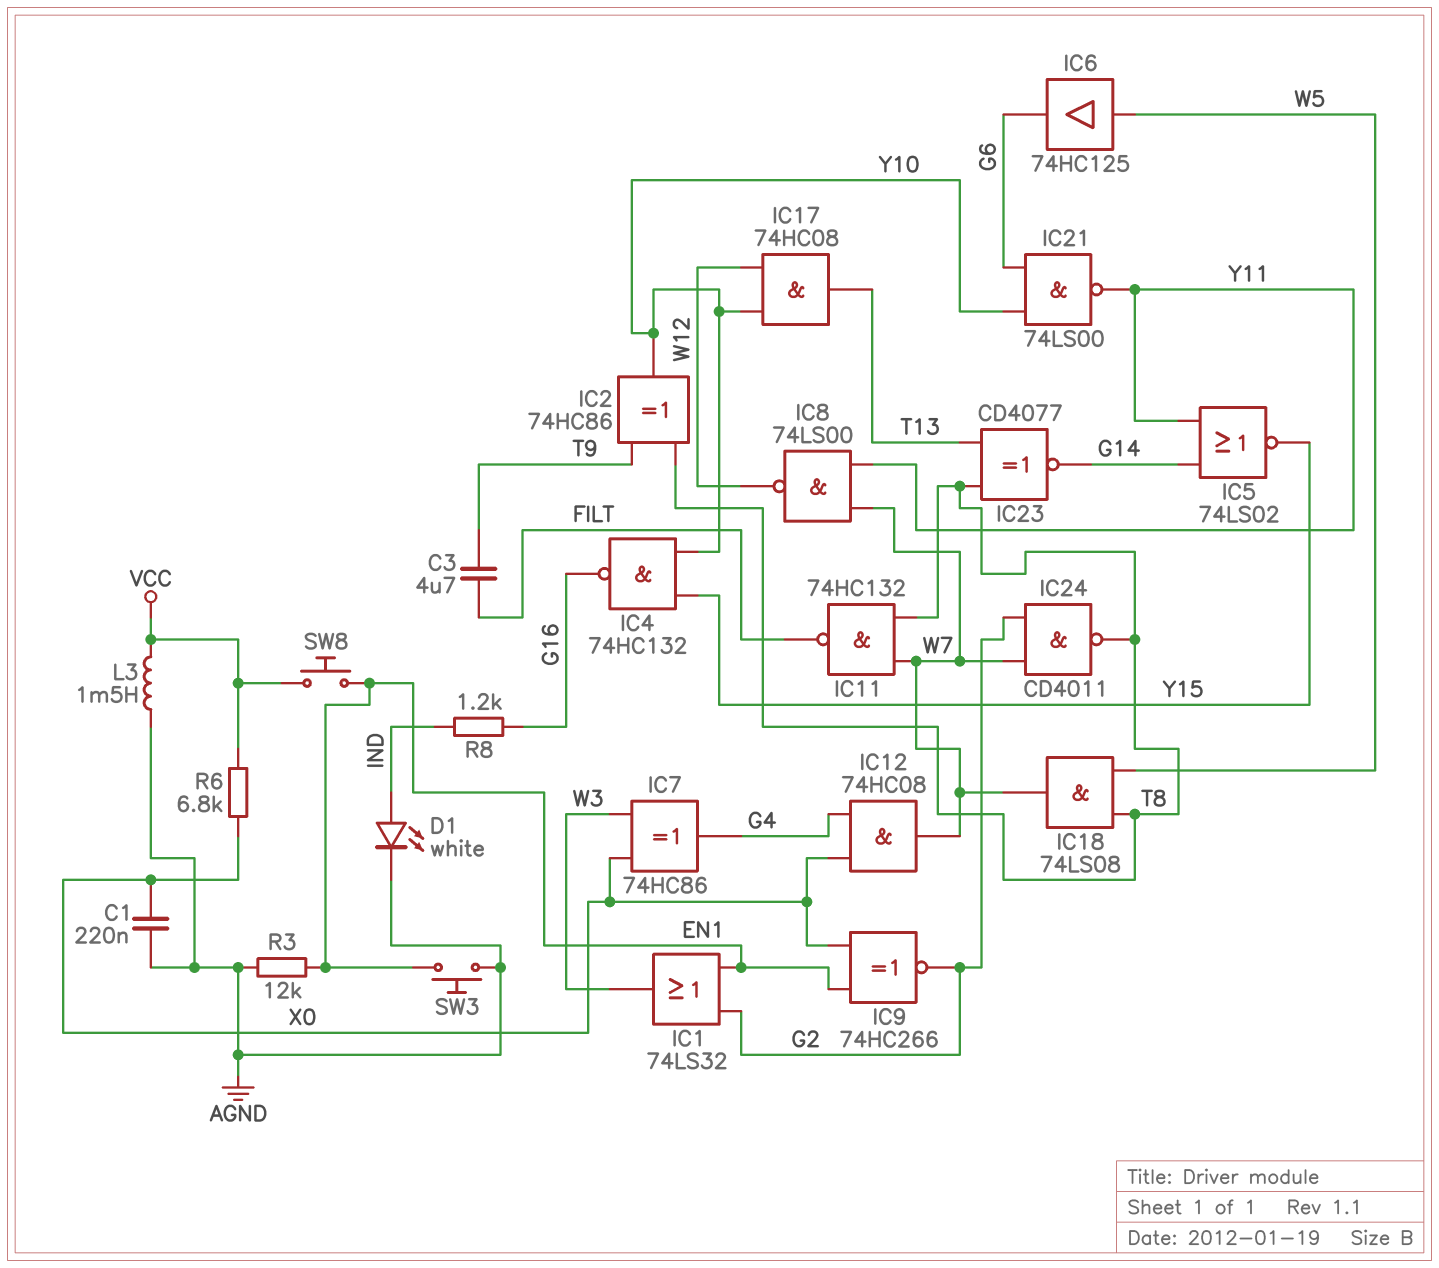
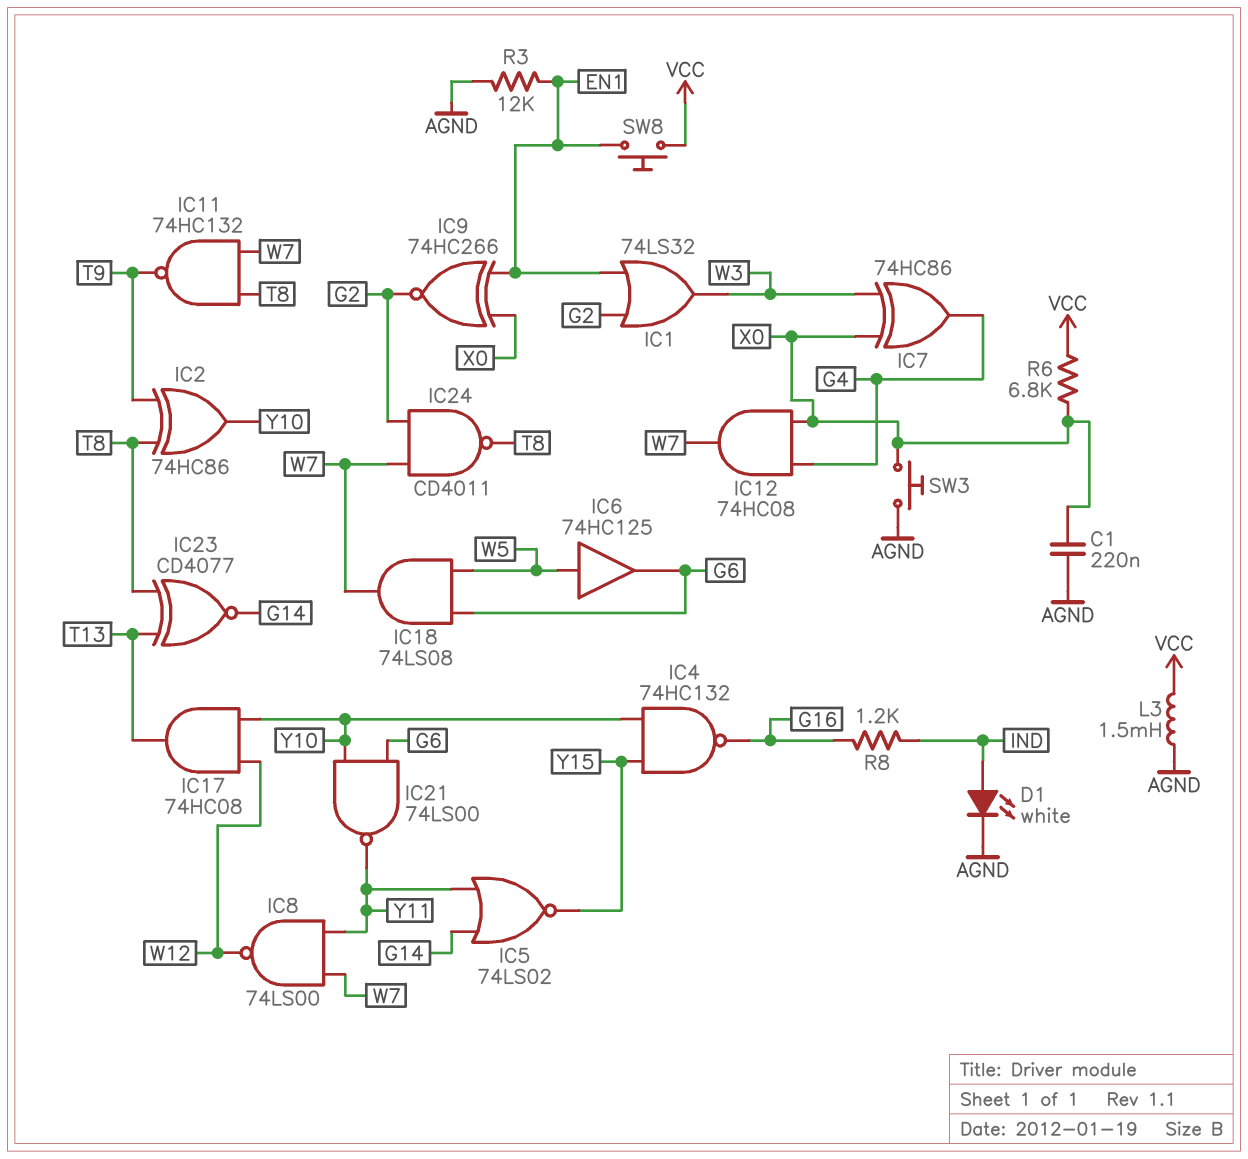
C3: 4.7uF (FILT, T9) -> none
IC11: NAND 74HC132 (in T8, in W7, out FILT) -> NAND 74HC132 (in T8, in W7, out T9)
IC18: AND 74LS08 (in T8, in W5, out W7) -> AND 74LS08 (in G6, in W5, out W7)
SW3: button (AGND, EN1) -> button (AGND, X0)

